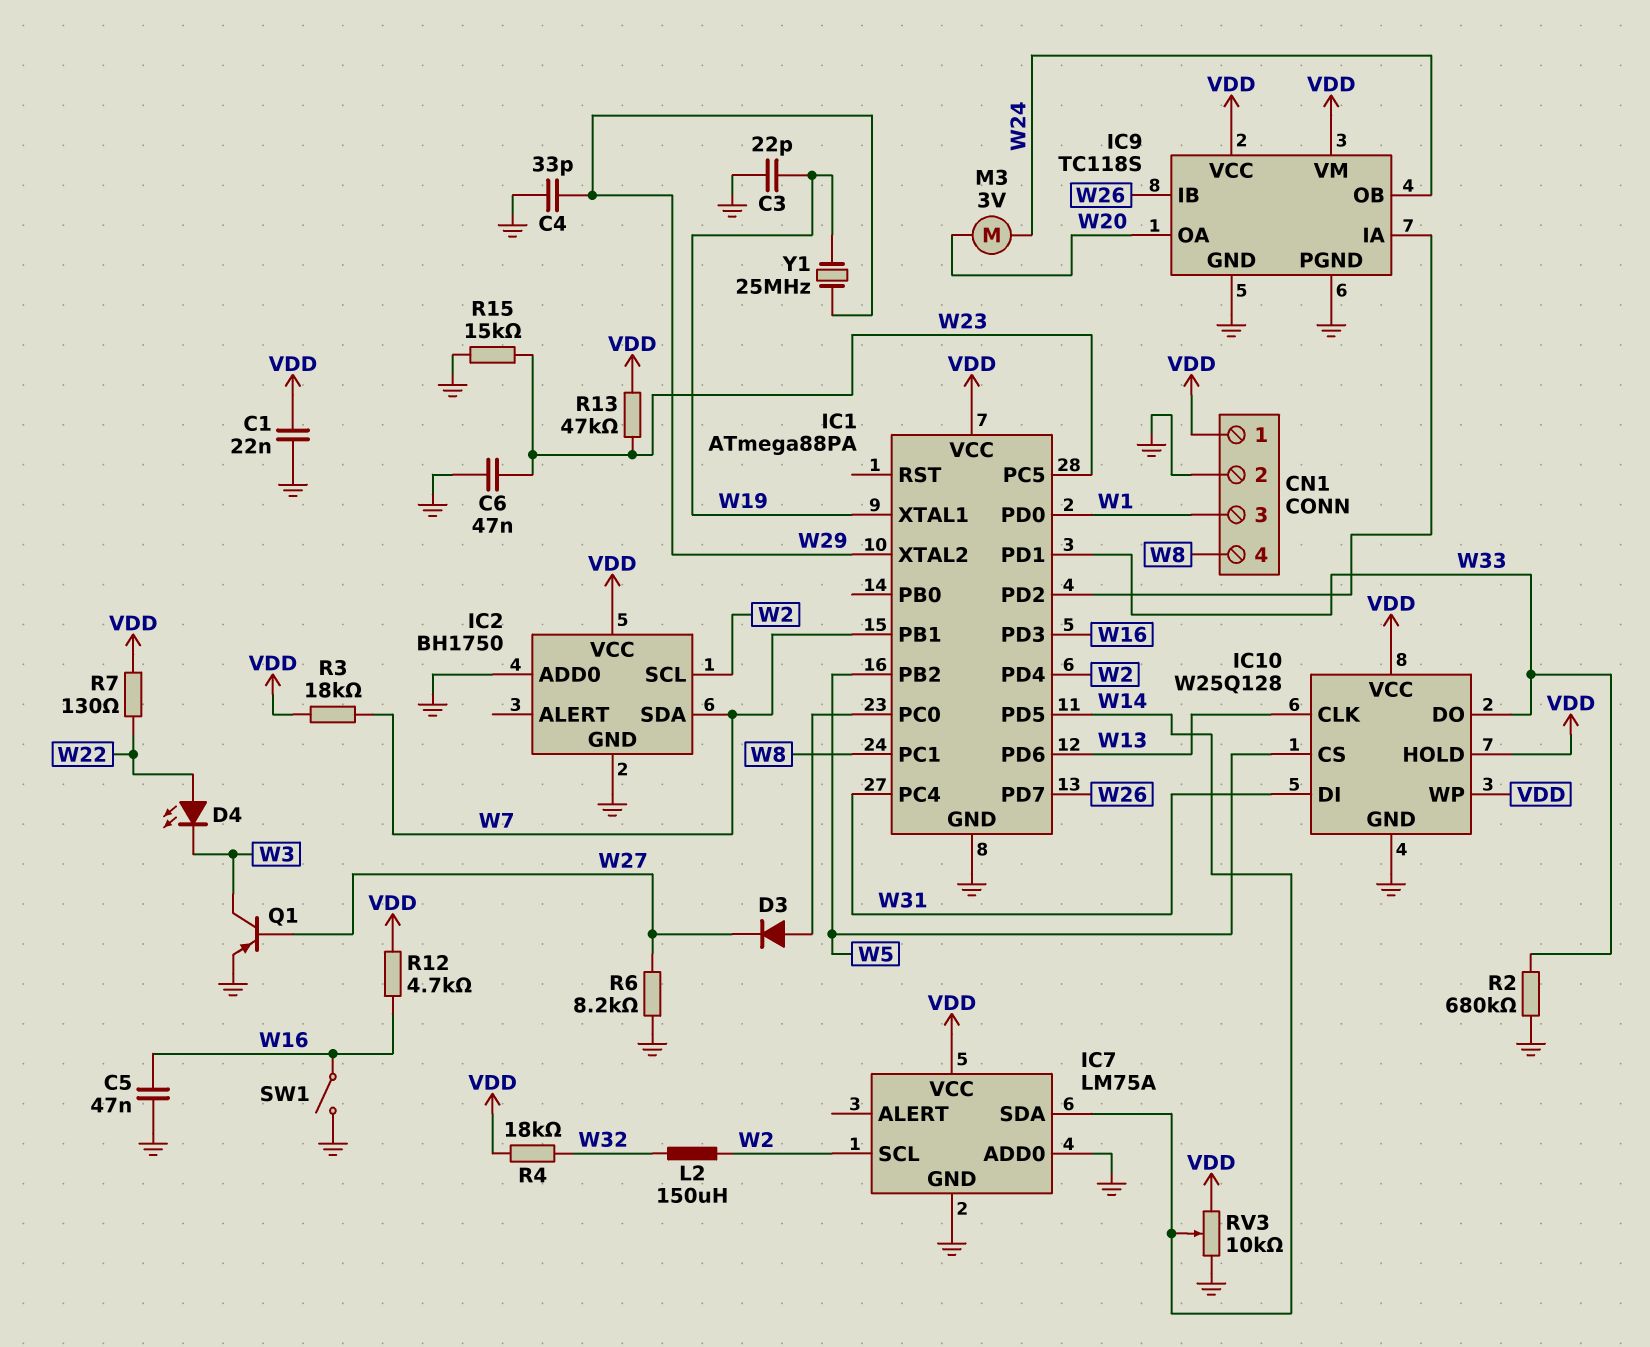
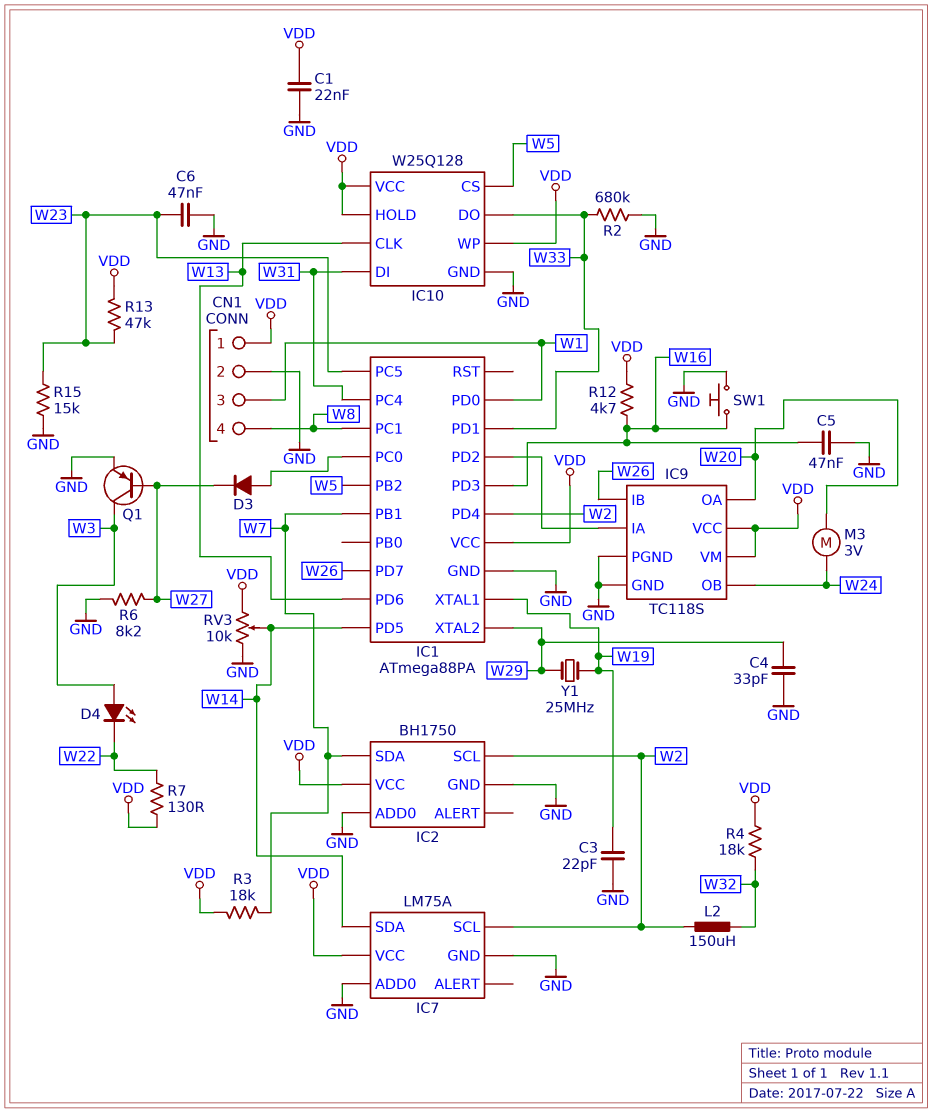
D4: LED (A W22, K W3) -> LED (A W3, K W22)
SW1: switch (GND, W16) -> button (GND, W16)

